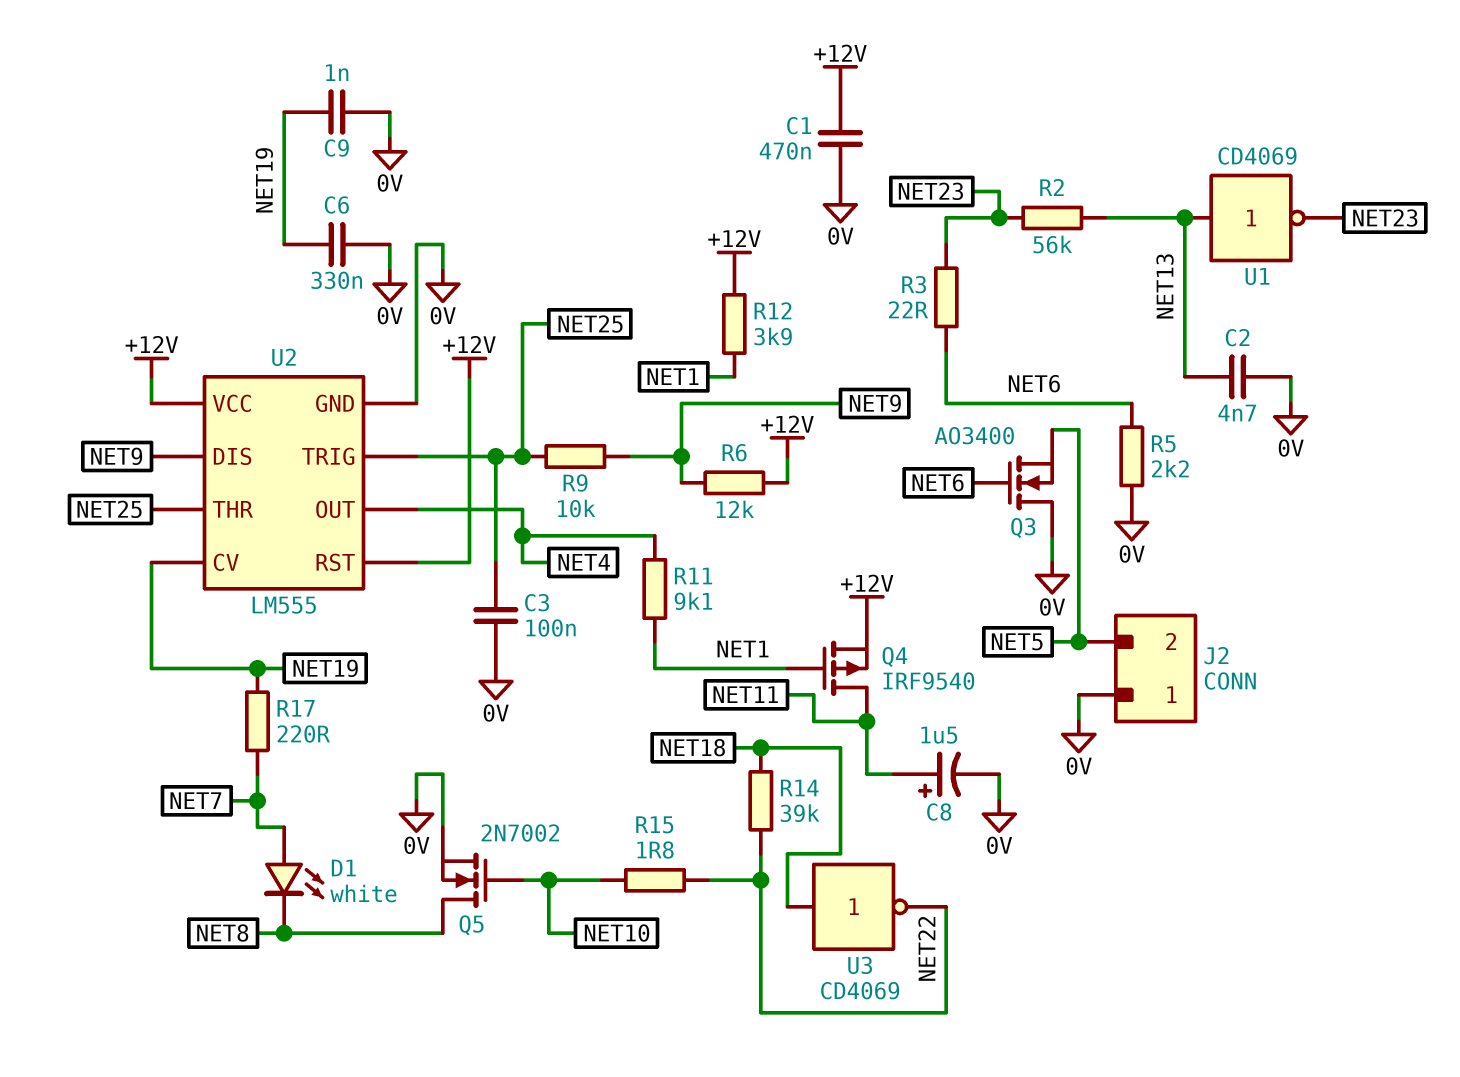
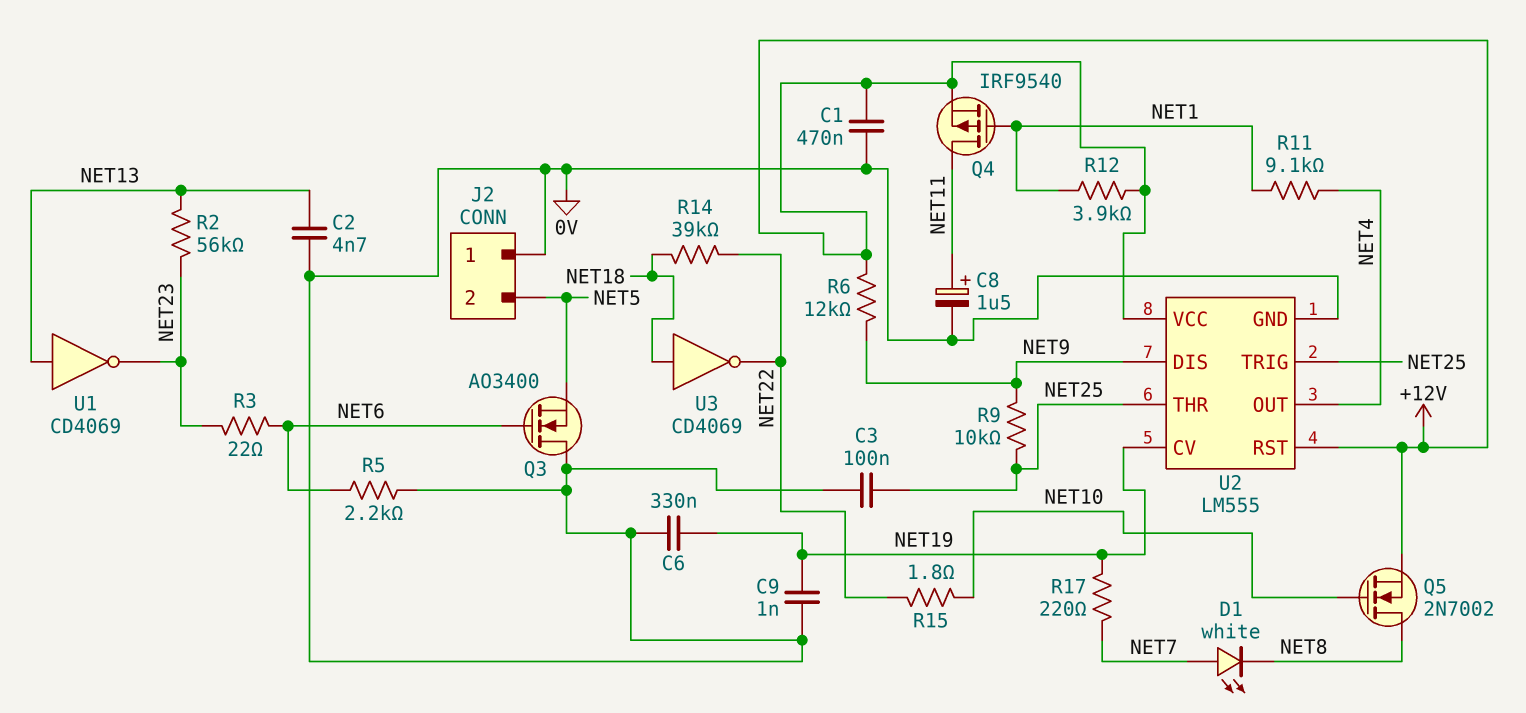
Q5: NMOS 2N7002 (G NET10, D NET8, S 0V) -> NMOS 2N7002 (G NET10, D NET8, S +12V)

